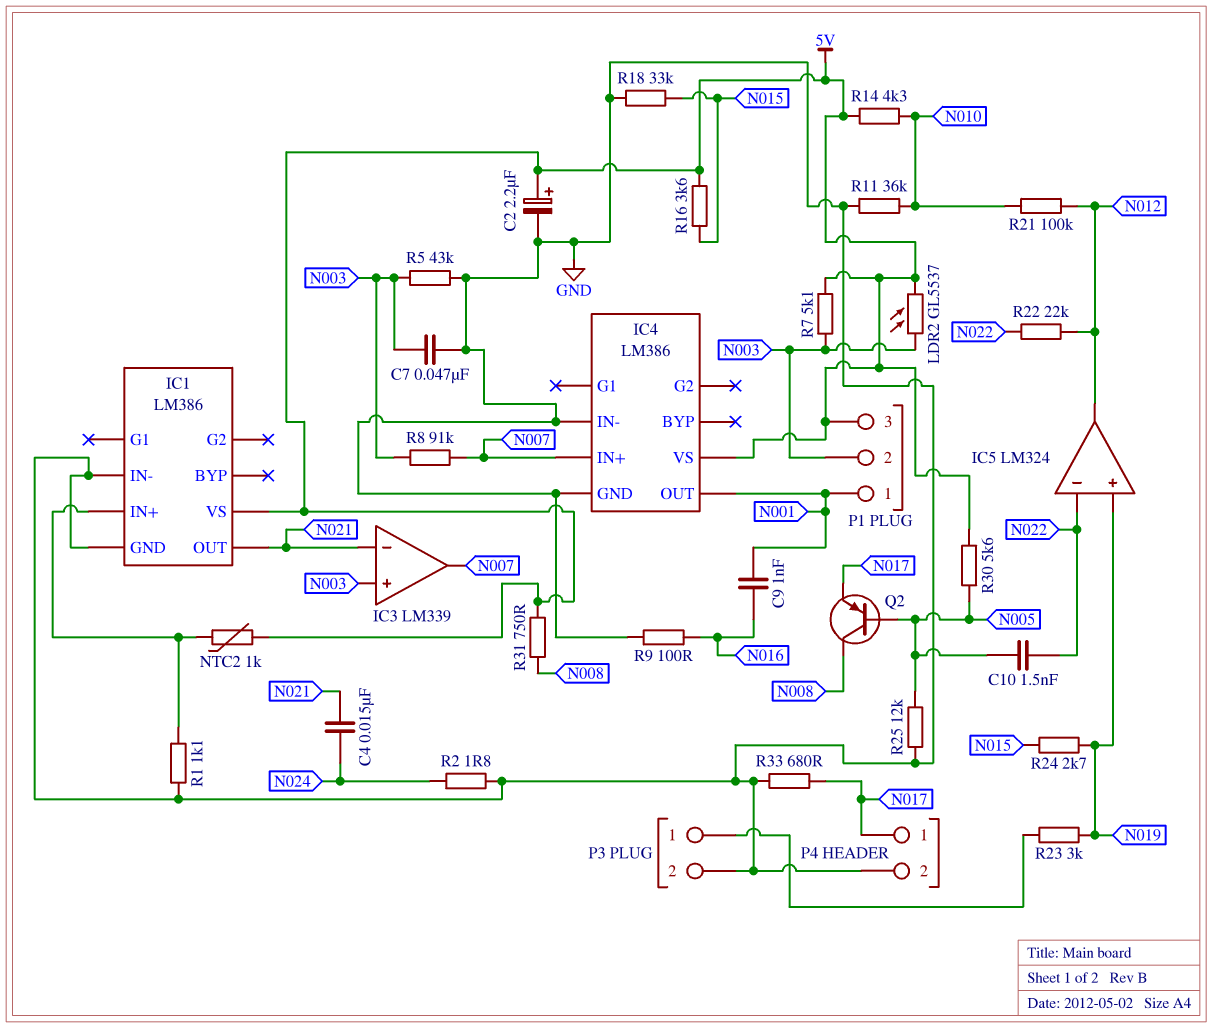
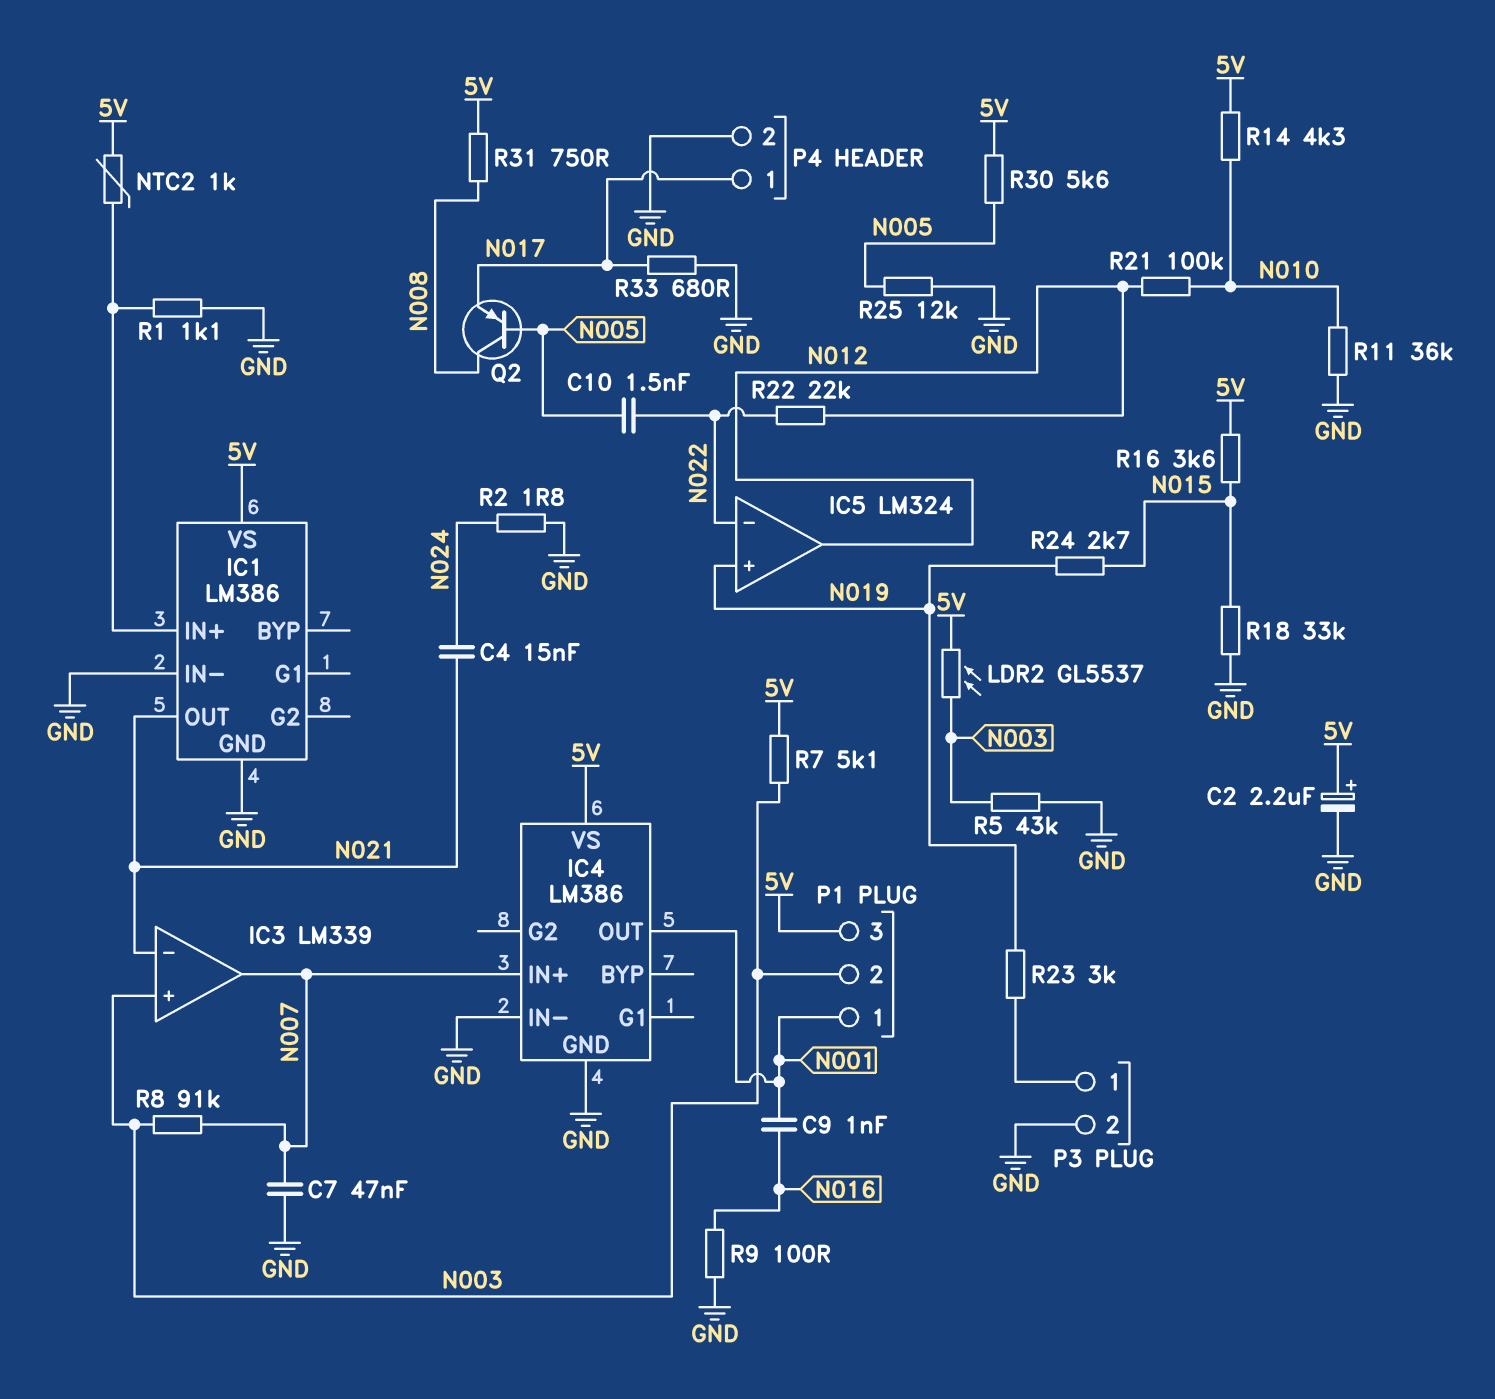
C7: 47nF (GND, N003) -> 47nF (GND, N007)

